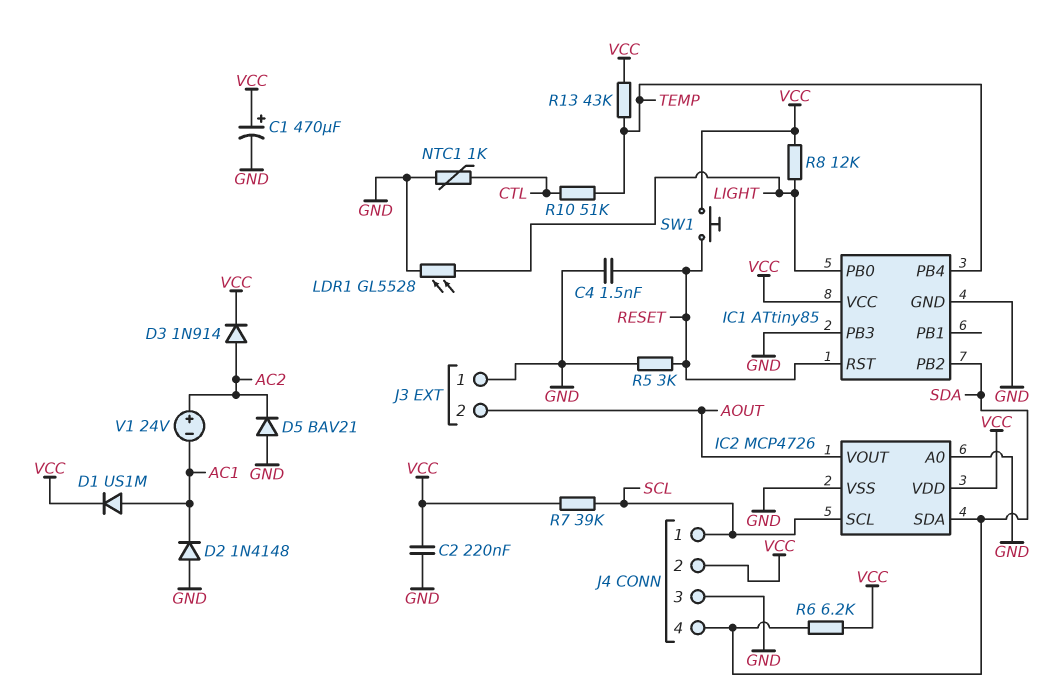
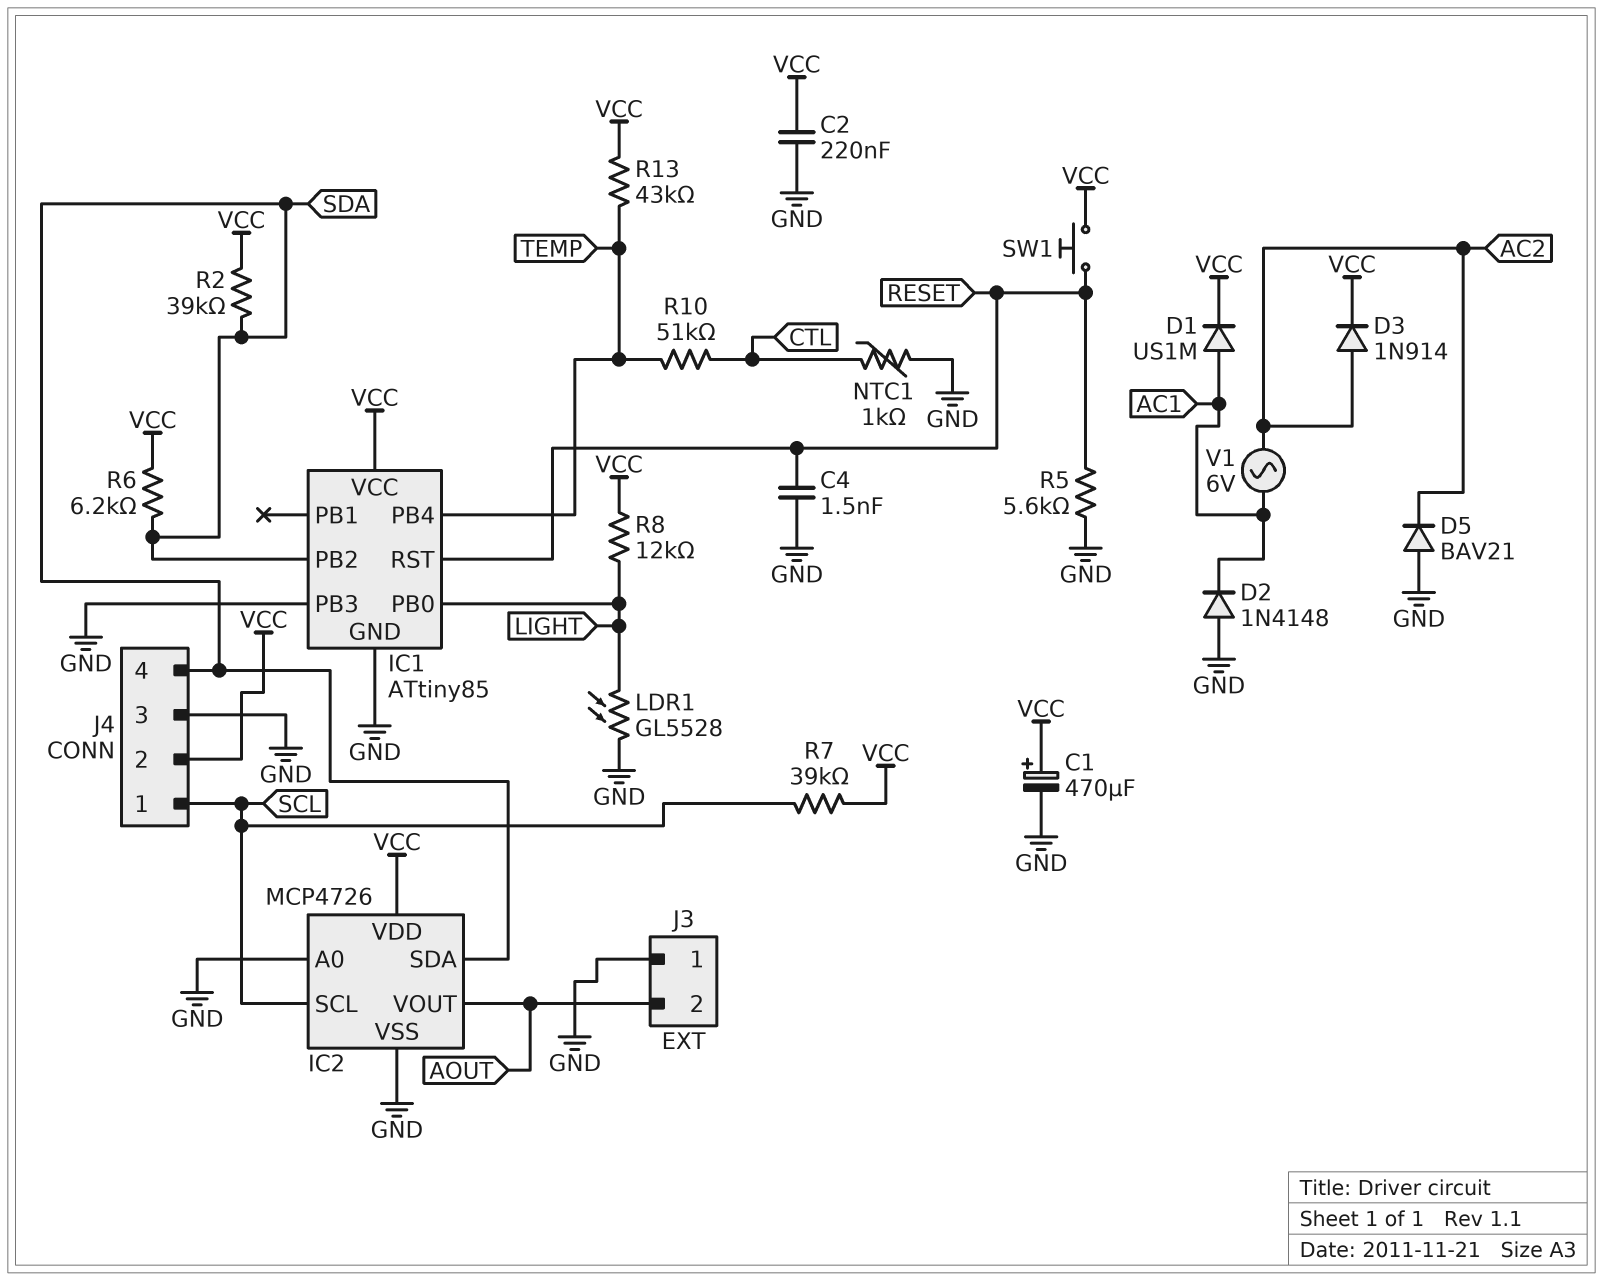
R2: none -> 39k (SDA, VCC)
R5: 3k (GND, RESET) -> 5.6k (GND, RESET)
V1: 24V (plus AC2, minus AC1) -> AC 6V (AC1, AC2)

